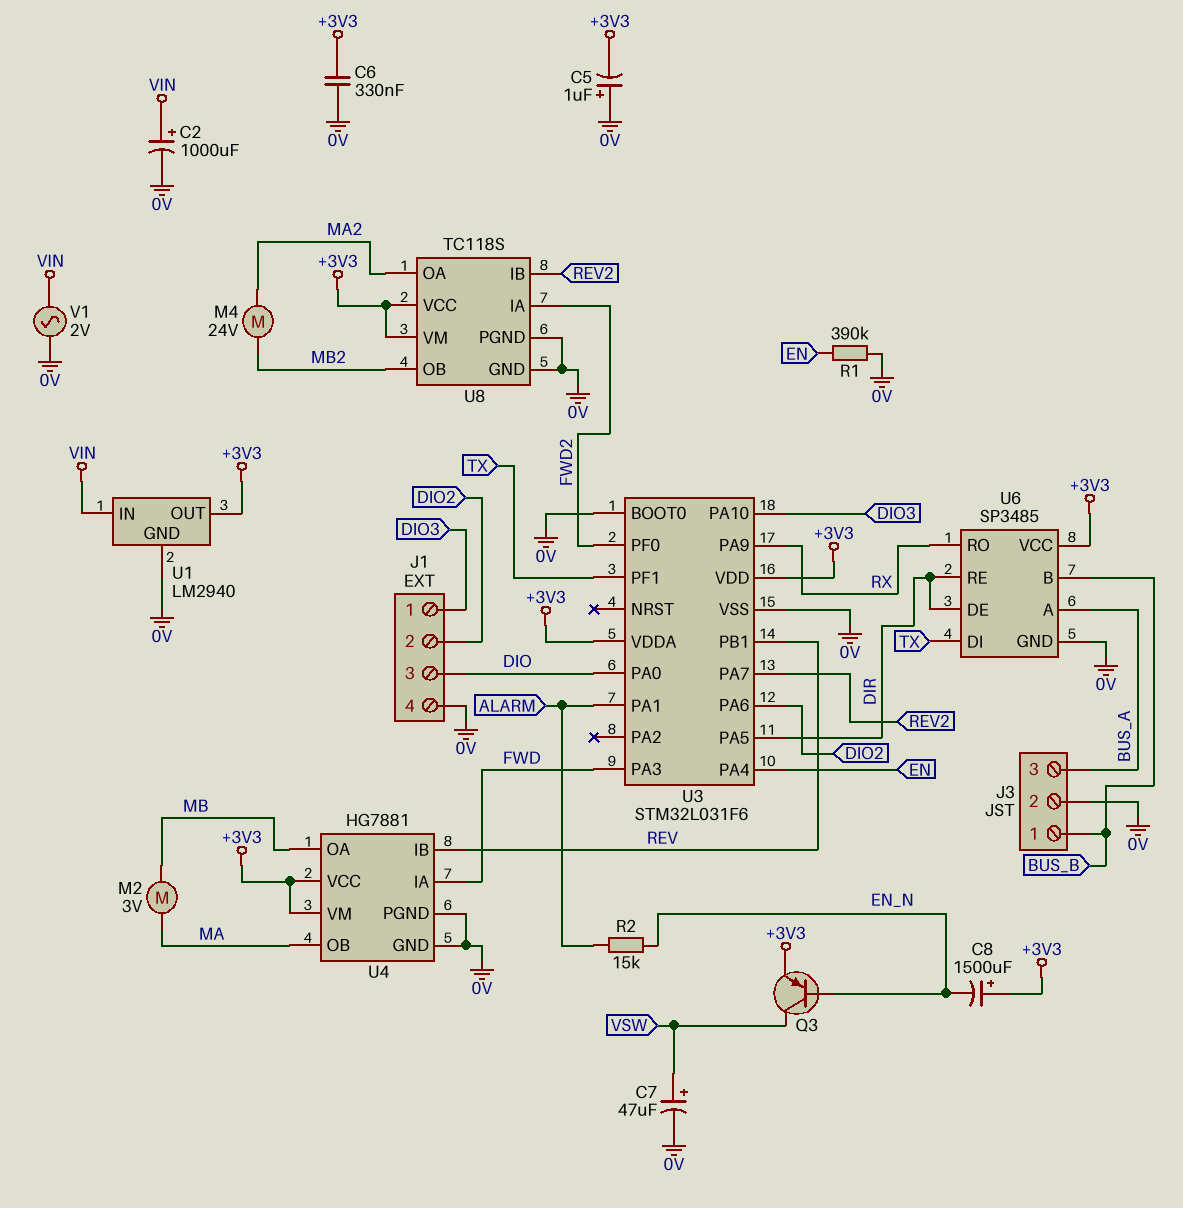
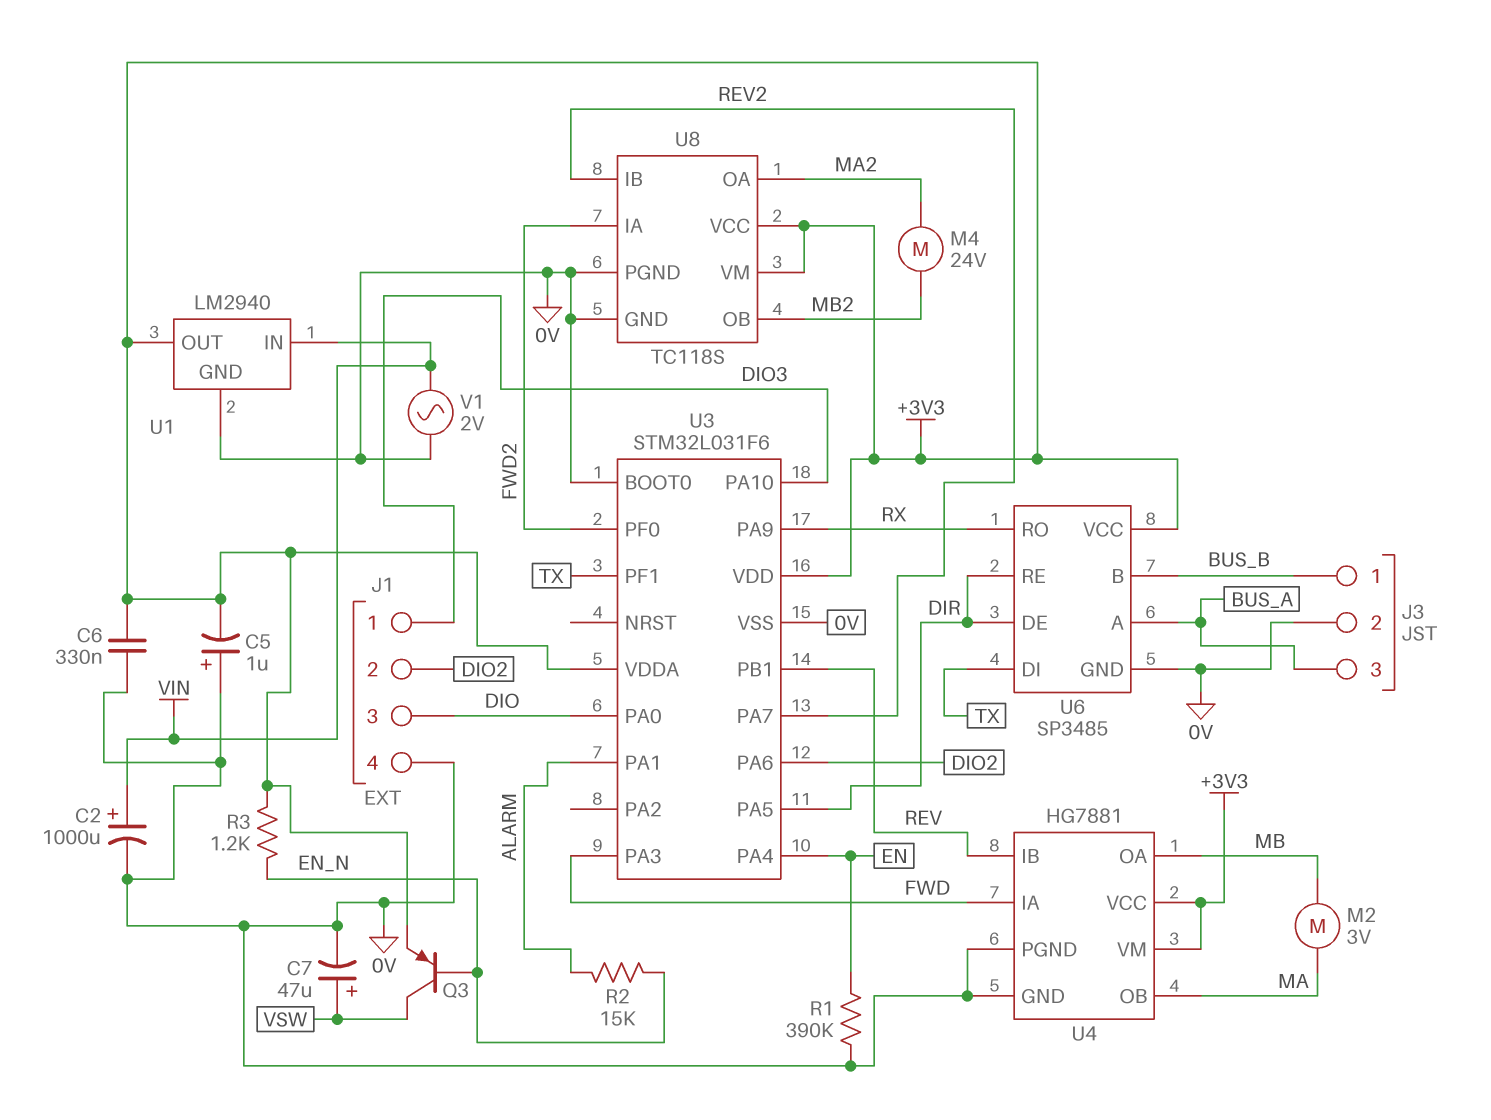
C8: 1500uF (plus +3V3, minus EN_N) -> none
R3: none -> 1.2k (+3V3, EN_N)

